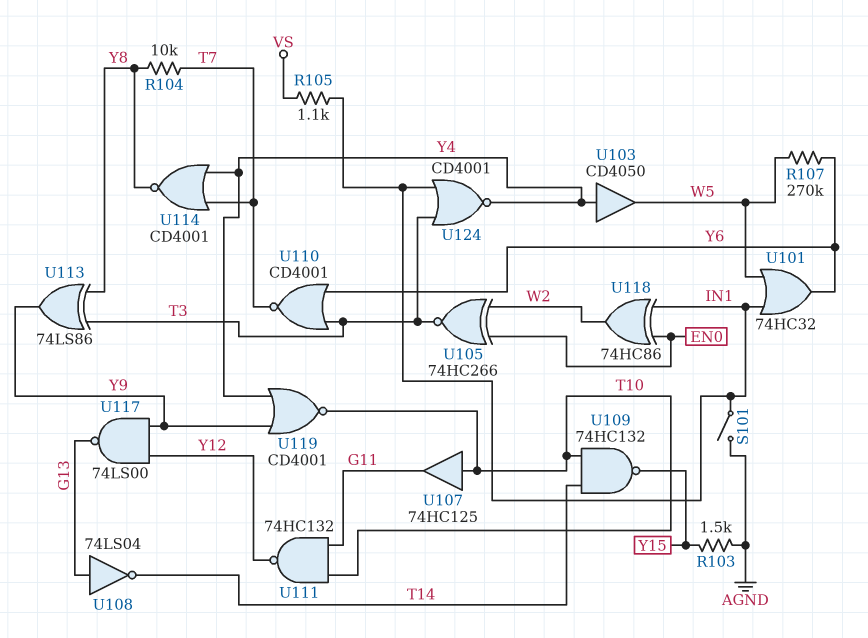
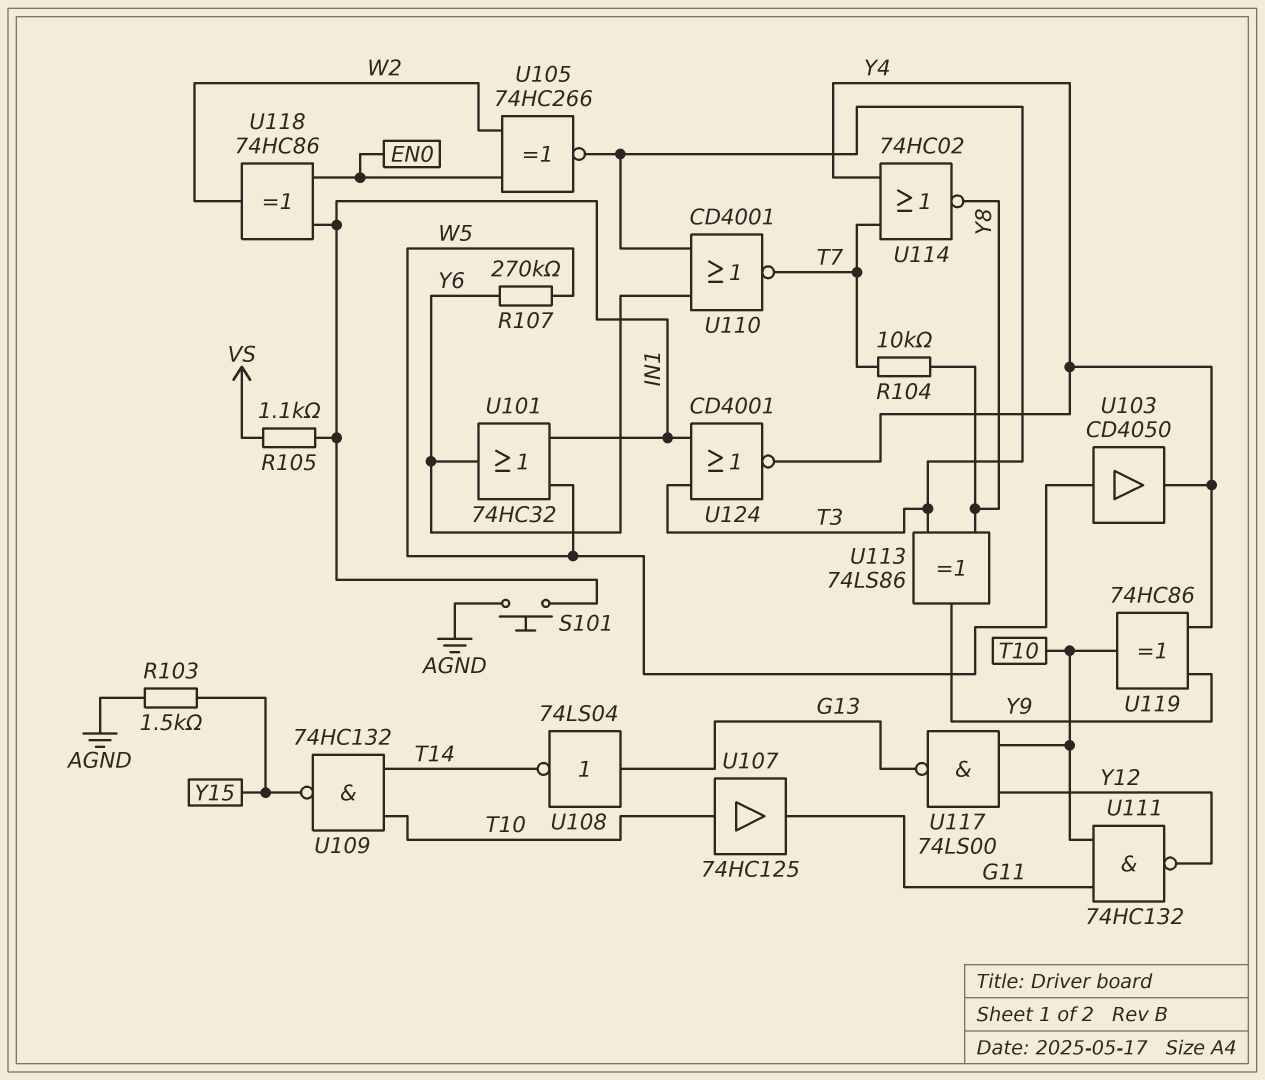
S101: switch (AGND, IN1) -> button (AGND, IN1)
U103: buffer CD4050 (in Y4, out W5) -> buffer CD4050 (in W5, out Y4)
U114: NOR CD4001 (in T7, in Y4, out Y8) -> NOR 74HC02 (in T7, in Y4, out Y8)
U117: NAND 74LS00 (in Y9, in Y12, out G13) -> NAND 74LS00 (in T10, in Y12, out G13)
U119: NOR CD4001 (in Y4, in Y9, out T10) -> XOR 74HC86 (in Y4, in Y9, out T10)

